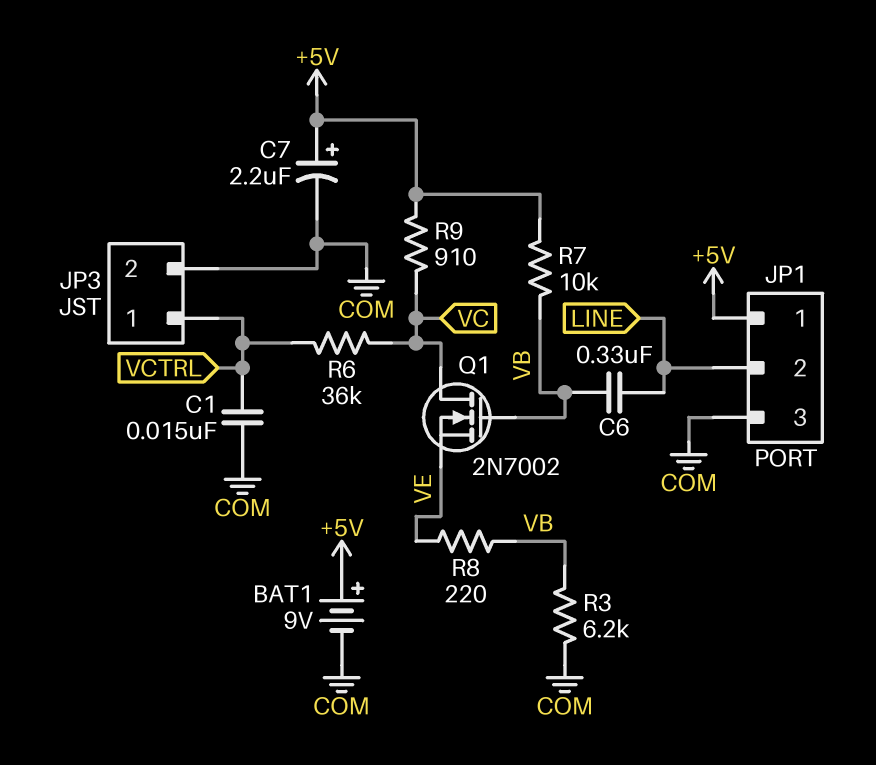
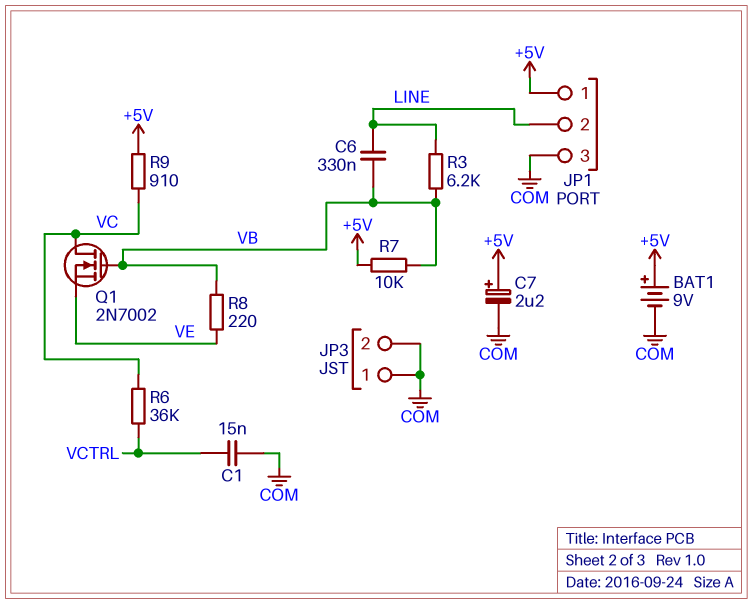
JP3 pin 1: VCTRL -> COM
R3: 6.2k (COM, VB) -> 6.2k (LINE, VB)

